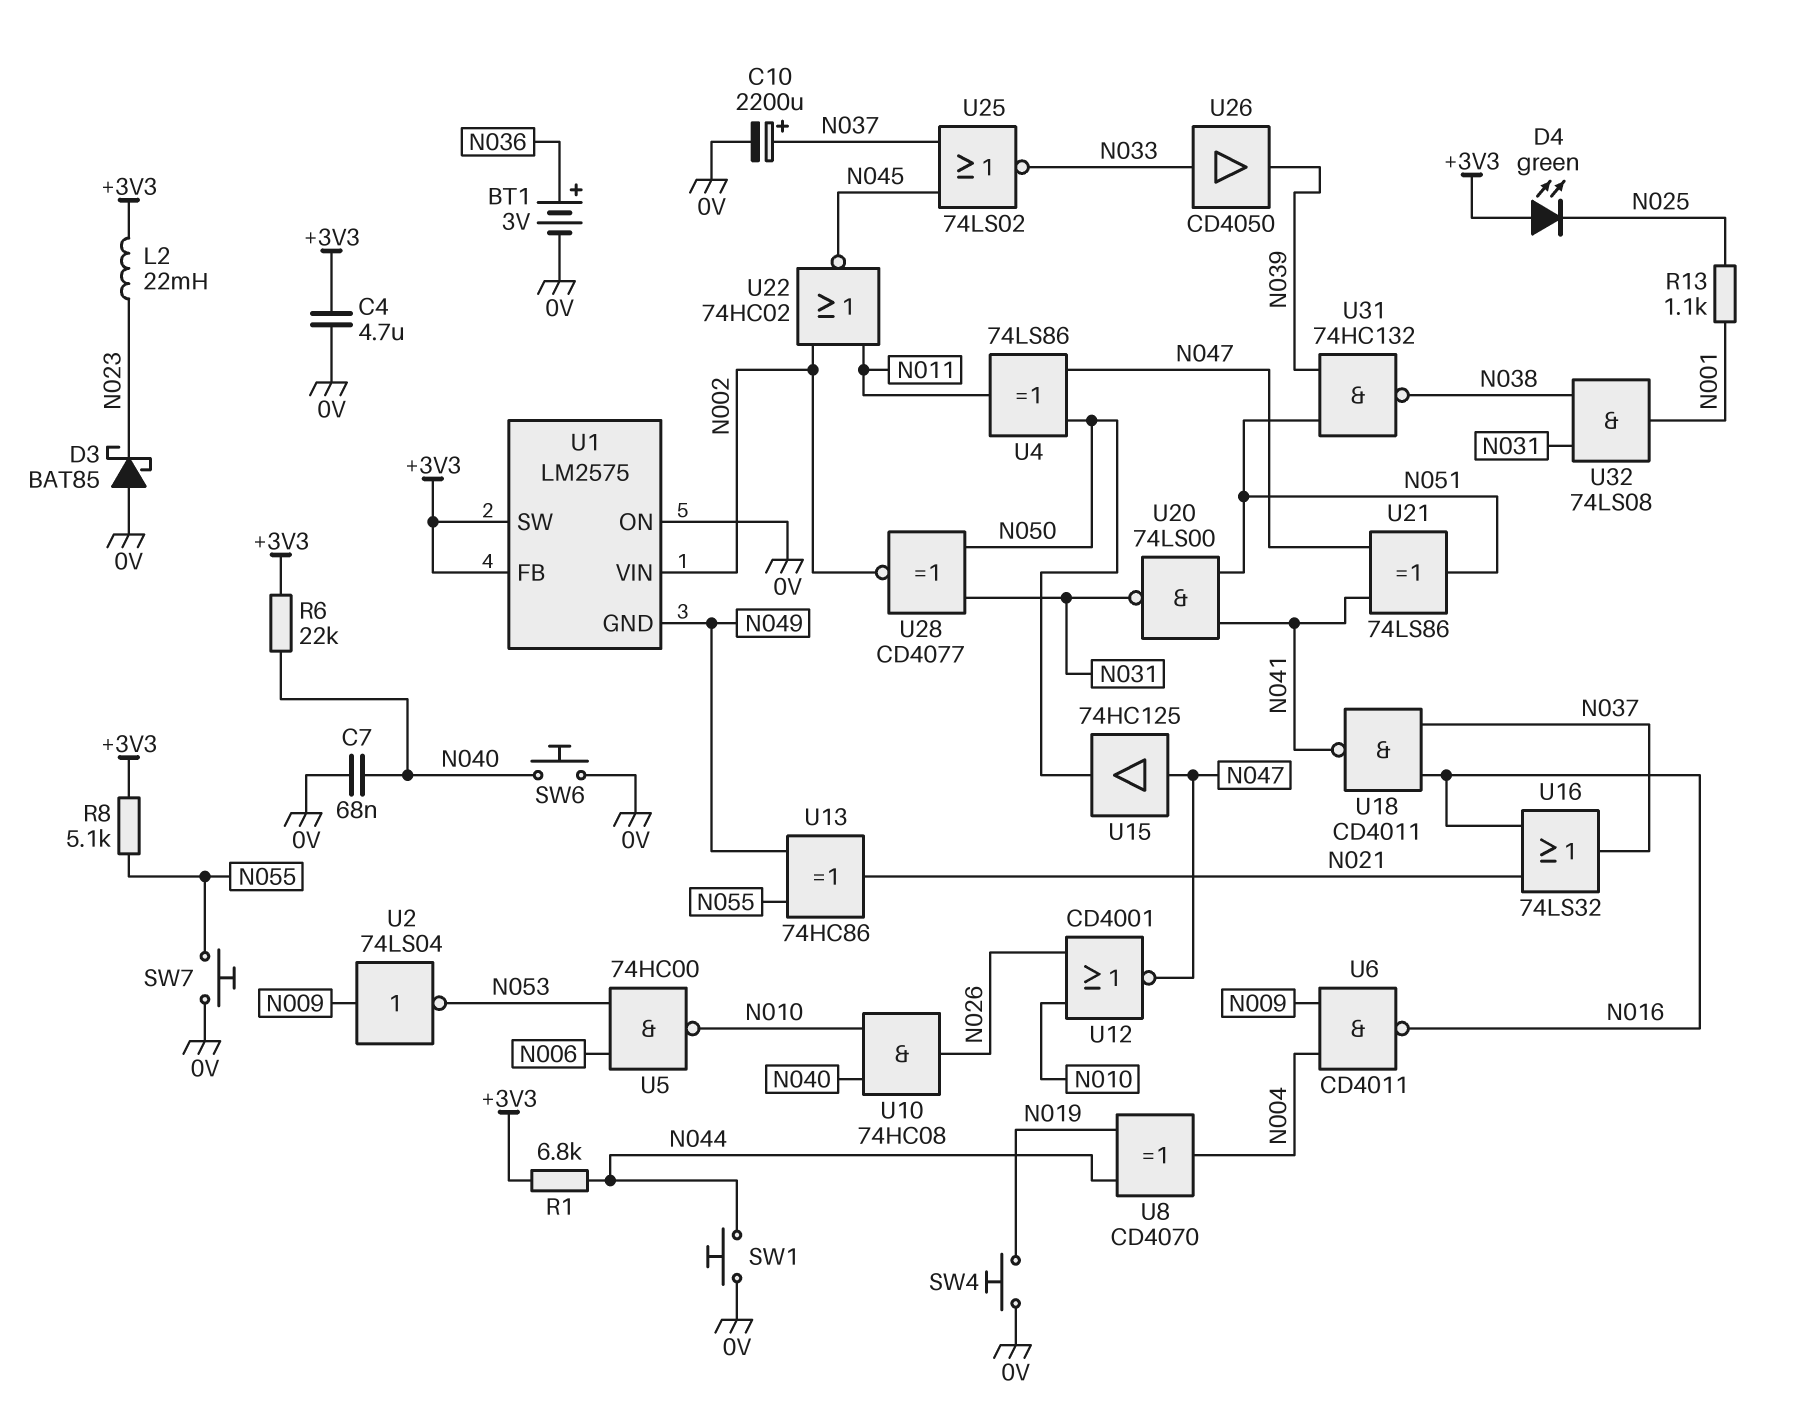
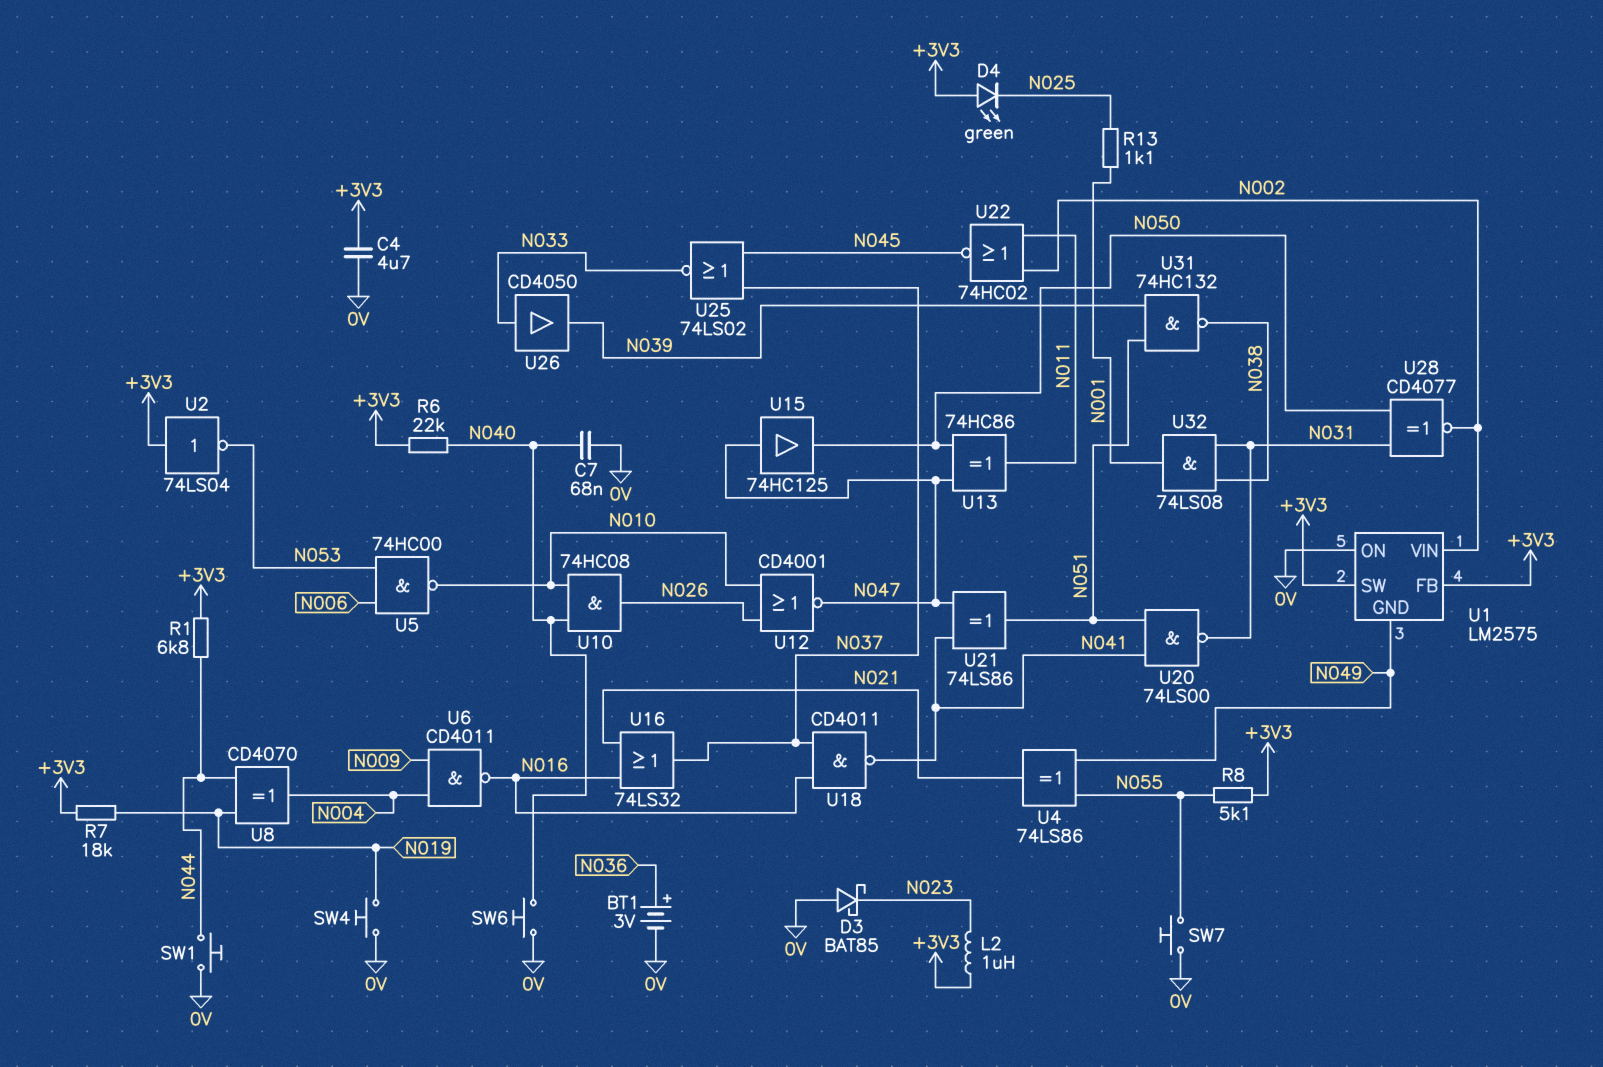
C10: 2200uF (plus N037, minus 0V) -> none
L2: 22mH (+3V3, N023) -> 1uH (+3V3, N023)
R7: none -> 18k (+3V3, N019)
U2: NOT 74LS04 (in N009, out N053) -> NOT 74LS04 (in +3V3, out N053)
U4: XOR 74LS86 (in N047, in N050, out N011) -> XOR 74LS86 (in N049, in N055, out N021)
U13: XOR 74HC86 (in N049, in N055, out N021) -> XOR 74HC86 (in N047, in N050, out N011)

